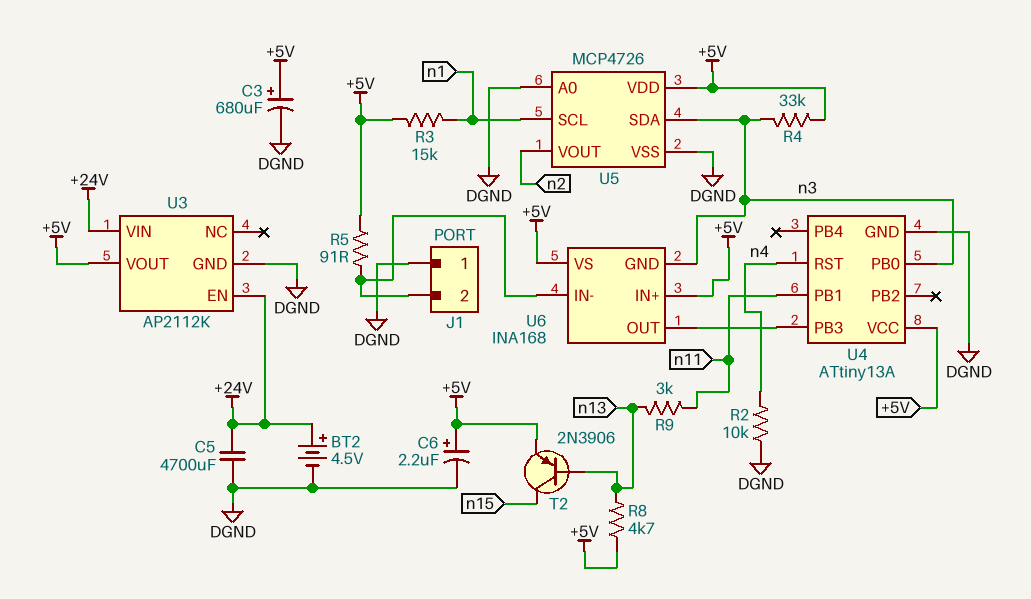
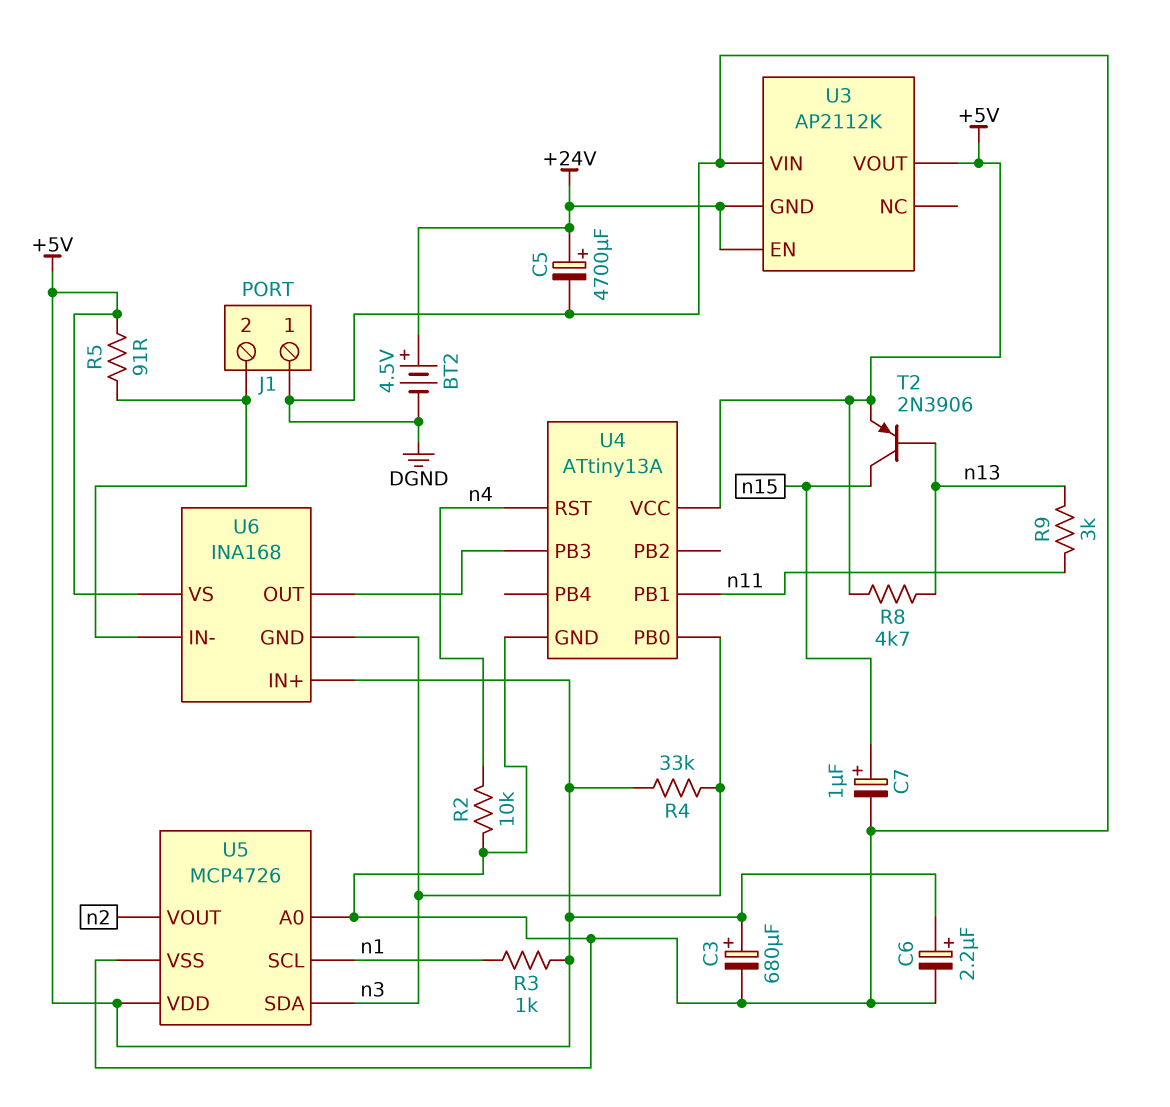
C5: 4700uF (+24V, DGND) -> 4700uF (plus +24V, minus DGND)
C7: none -> 1uF (plus n15, minus DGND)
R3: 15k (+5V, n1) -> 1k (+5V, n1)
U3 pin GND: DGND -> +24V
U3 pin VIN: +24V -> DGND

